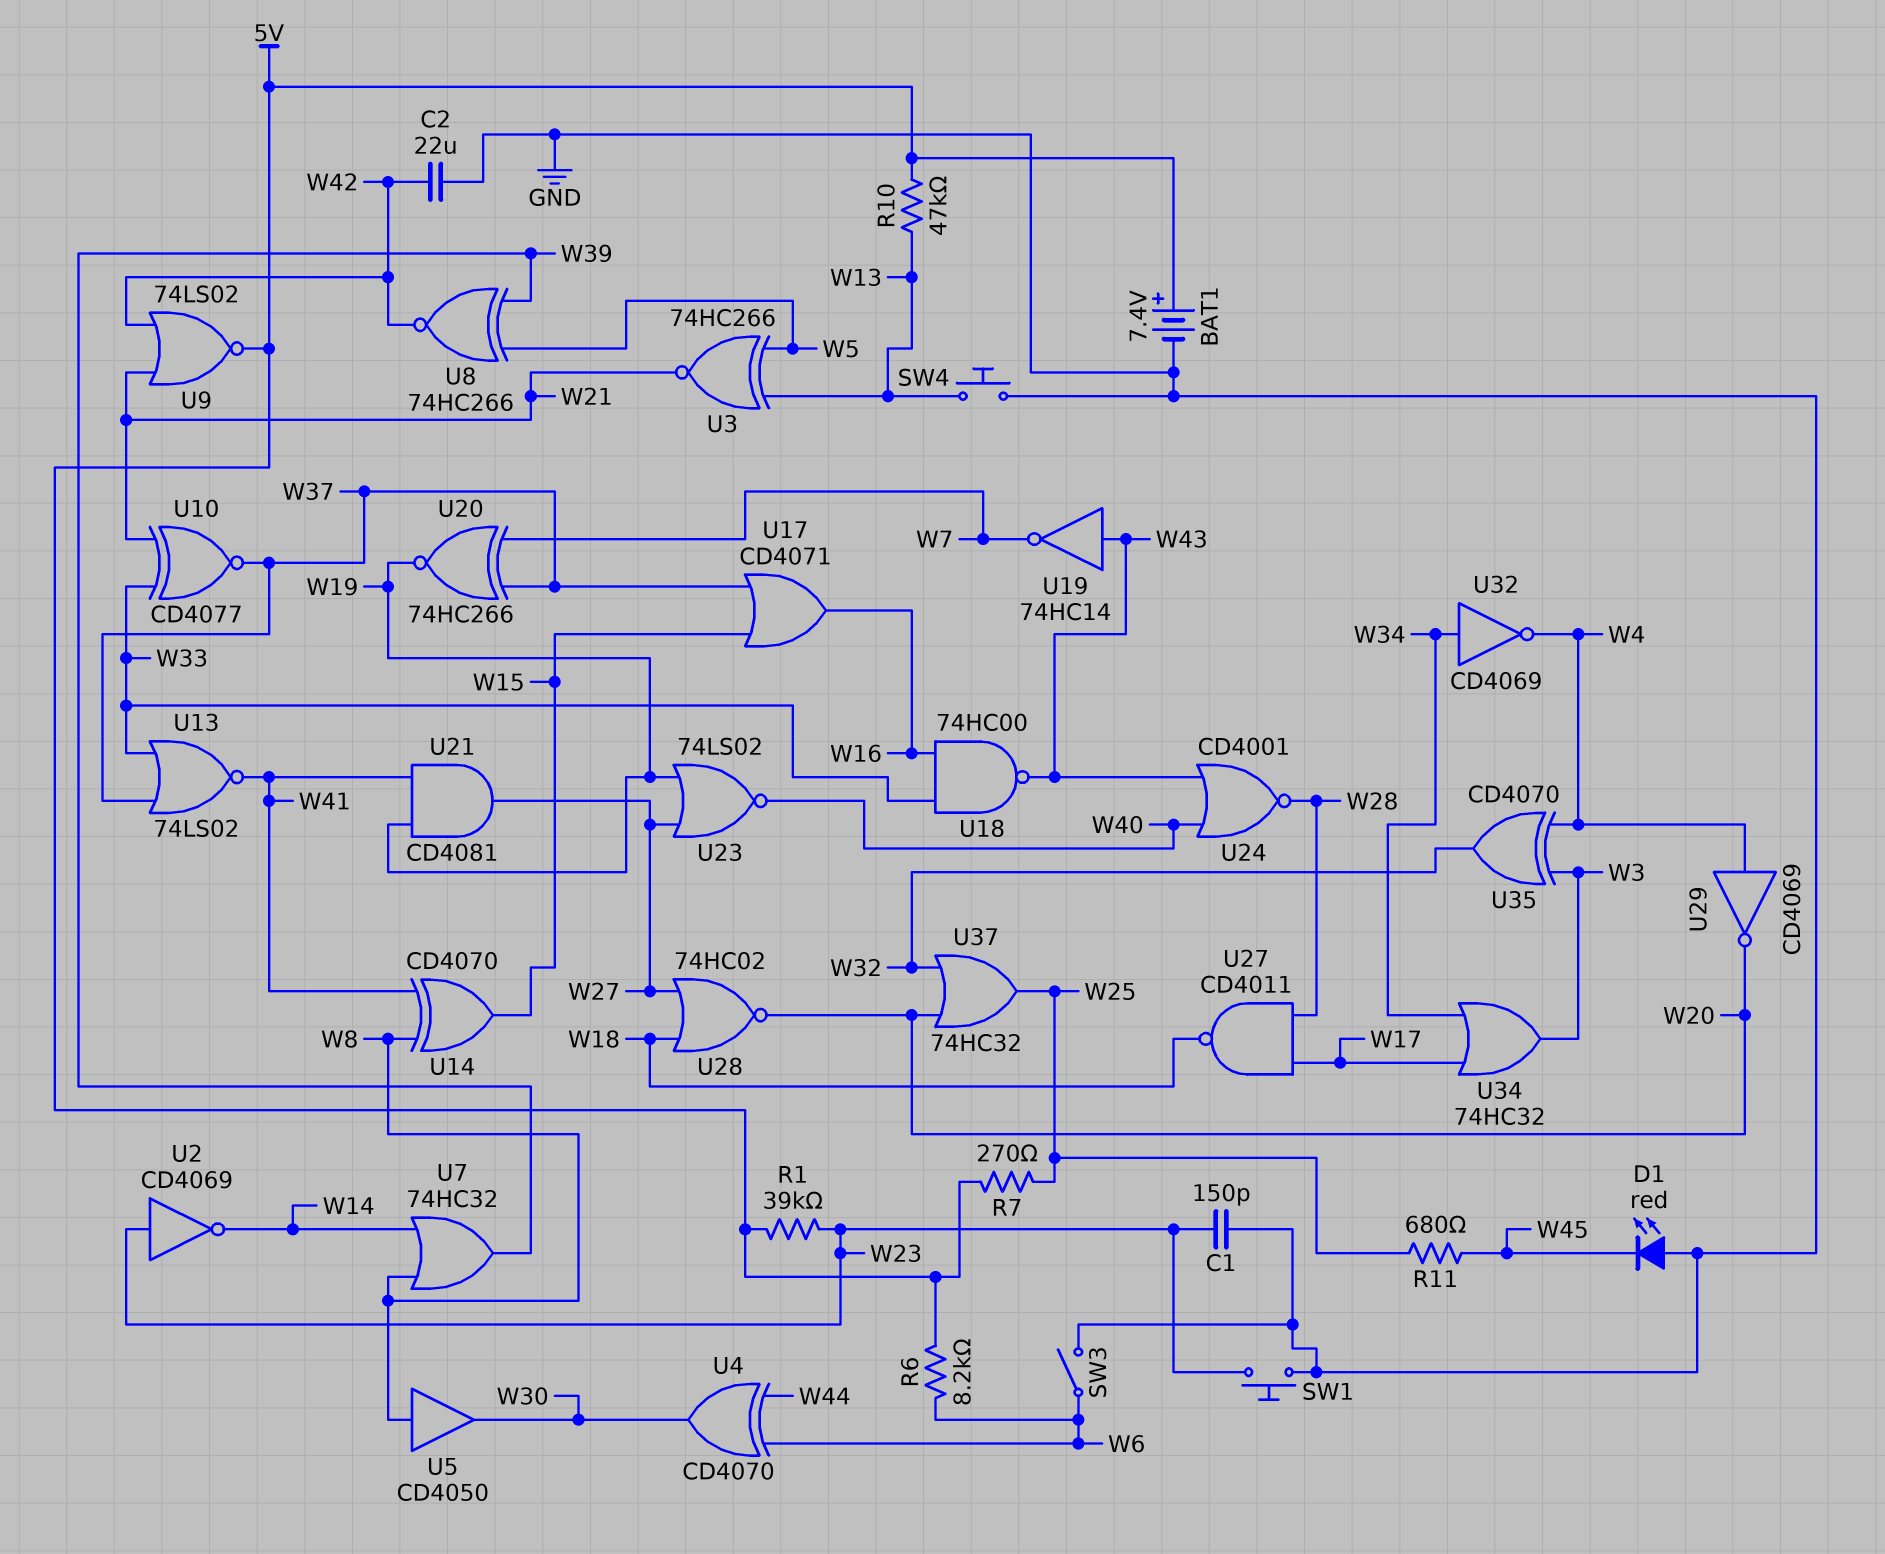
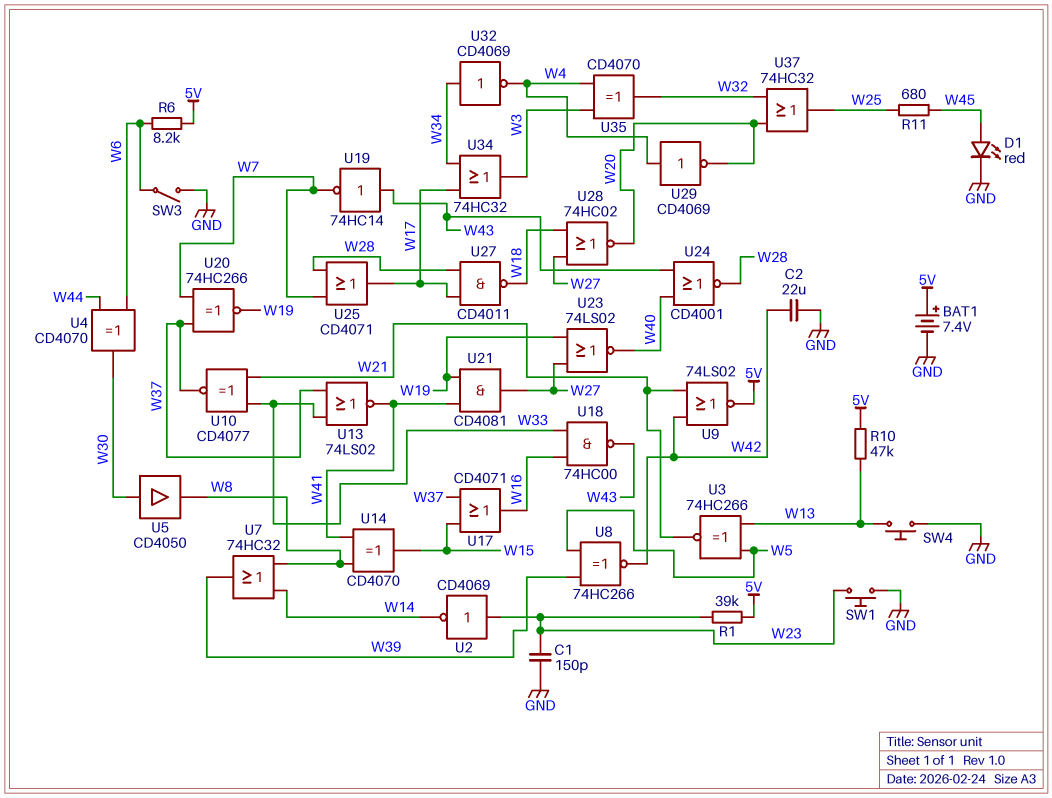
D1: LED red (A GND, K W45) -> LED red (A W45, K GND)
R7: 270 (5V, W25) -> none
U5: buffer CD4050 (in W8, out W30) -> buffer CD4050 (in W30, out W8)
U25: none -> OR CD4071 (in W7, in W28, out W17)

